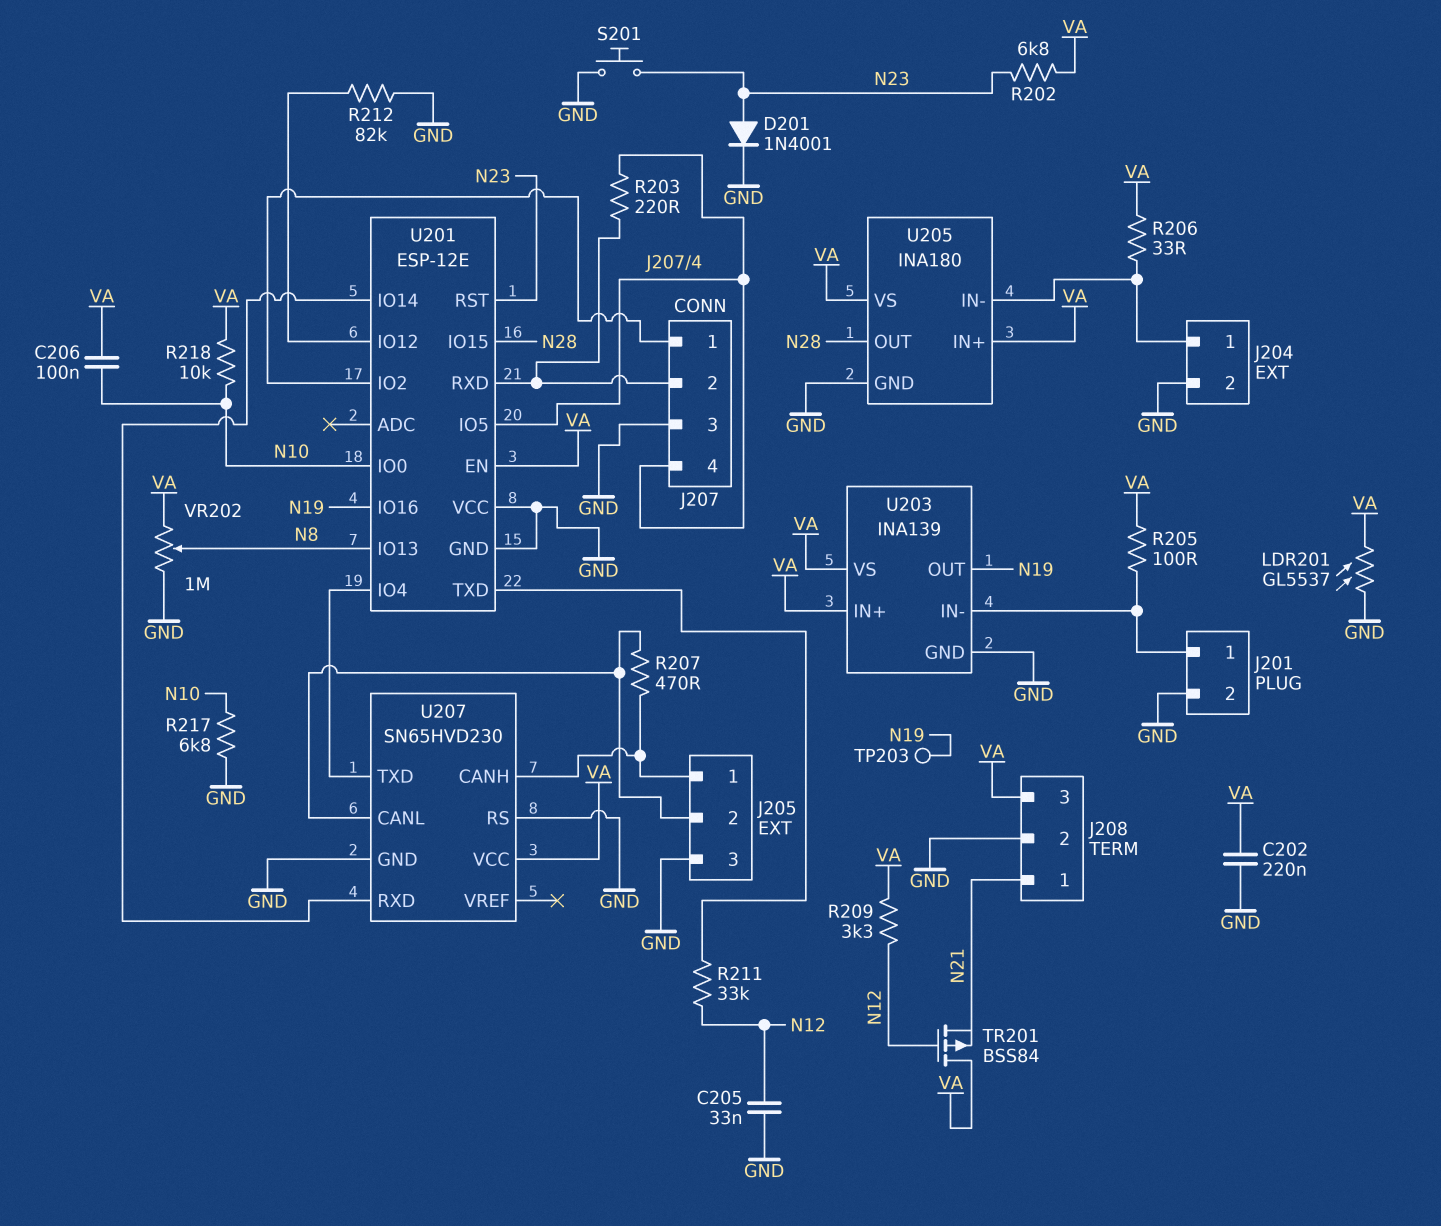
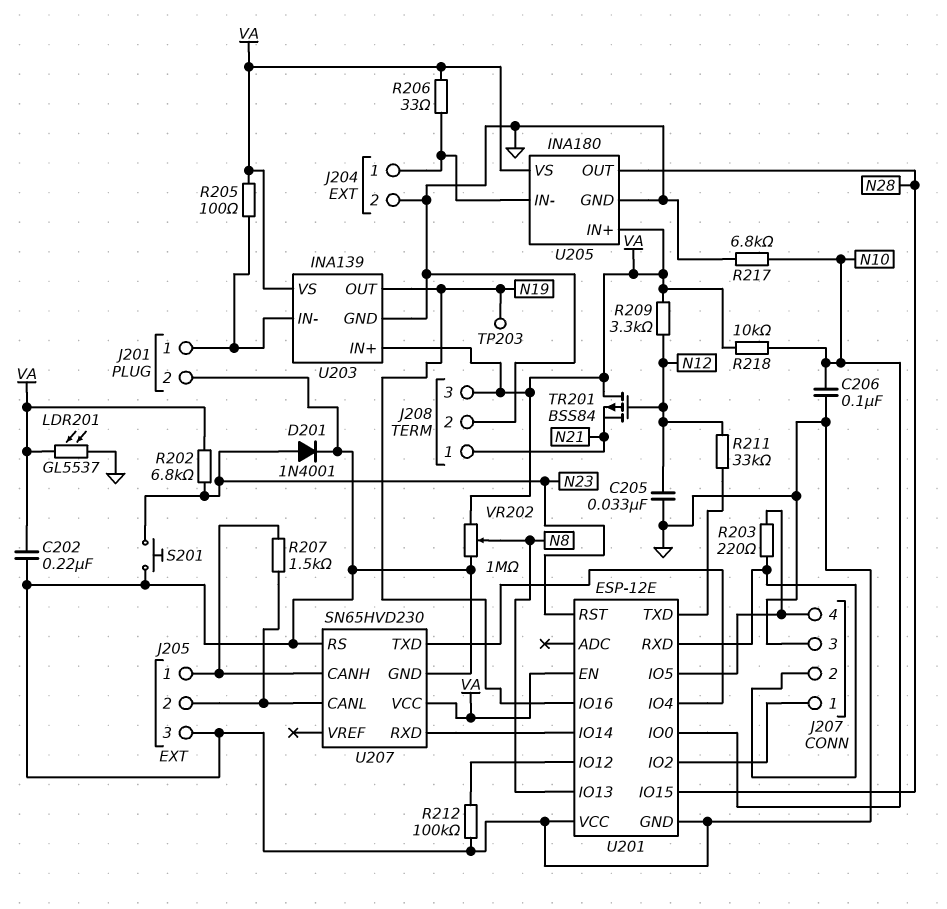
C206: 100nF (N10, VA) -> 100nF (GND, N10)
R207: 470 (J205/1, J205/2) -> 1.5k (J205/1, J205/2)
R212: 82k (GND, U201/IO12) -> 100k (GND, U201/IO12)

